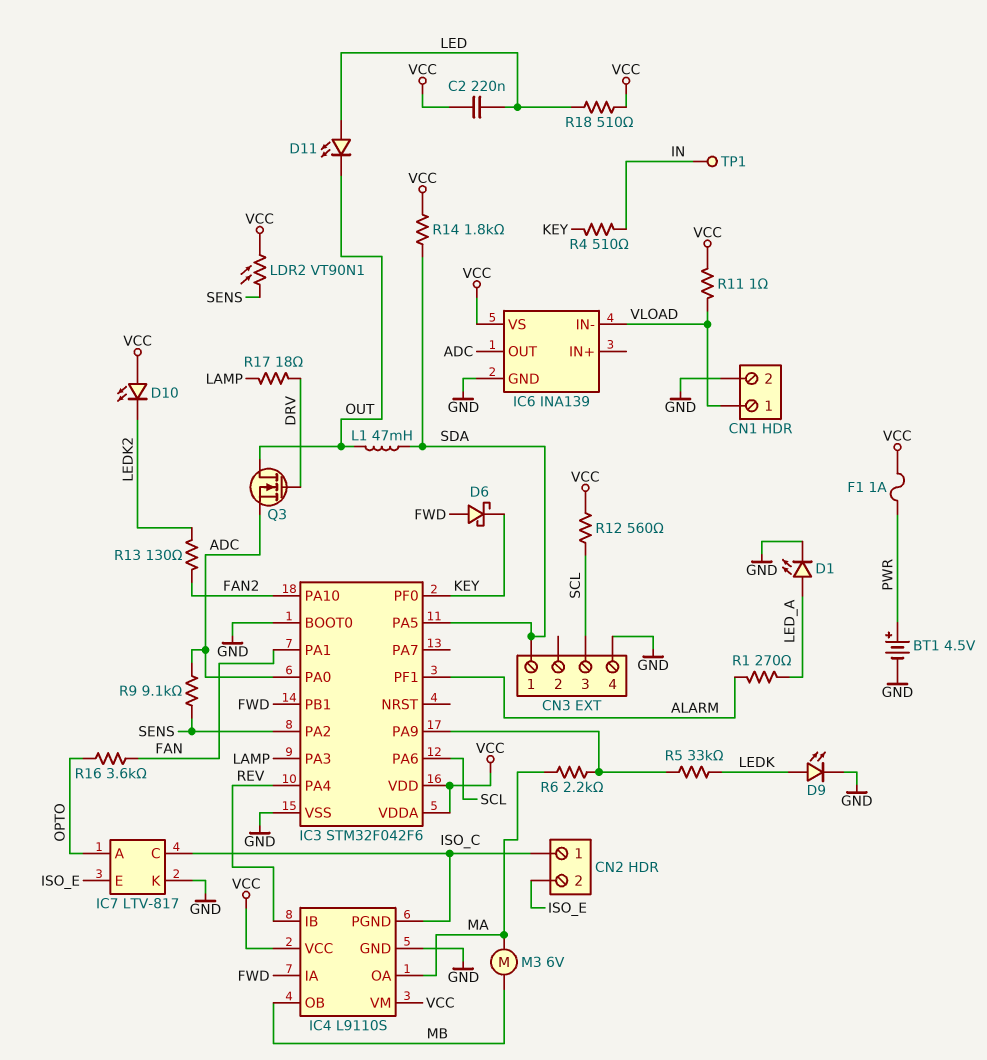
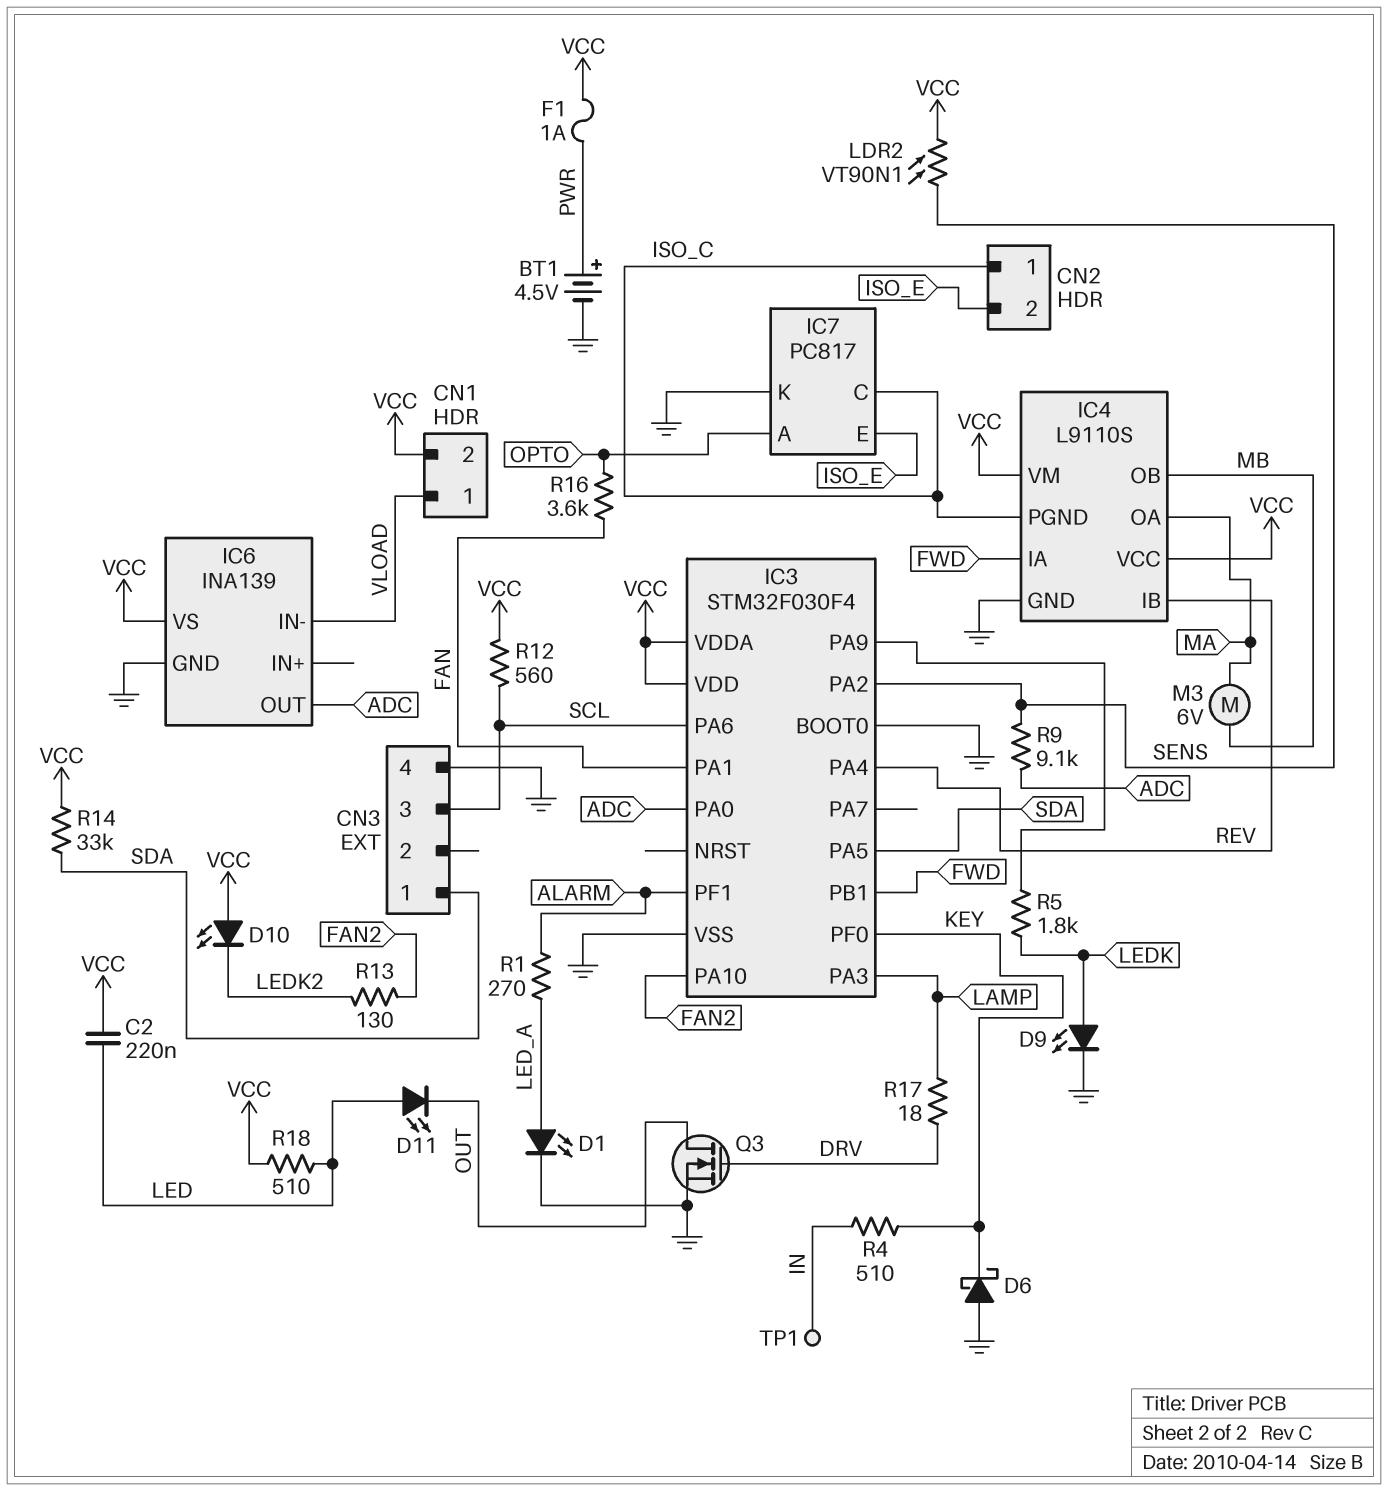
CN1 pin 2: GND -> VCC
D6: schottky (A FWD, K KEY) -> schottky (A GND, K KEY)
IC3: STM32F042F6 -> STM32F030F4
IC7: LTV-817 -> PC817
L1: 47mH (OUT, SDA) -> none
Q3: NMOS (G DRV, D OUT, S ADC) -> NMOS (G DRV, D OUT, S GND)
R5: 33k (IC3/PA9, LEDK) -> 1.8k (IC3/PA9, LEDK)
R6: 2.2k (IC3/PA9, MA) -> none
R11: 1 (VCC, VLOAD) -> none
R14: 1.8k (SDA, VCC) -> 33k (SDA, VCC)

